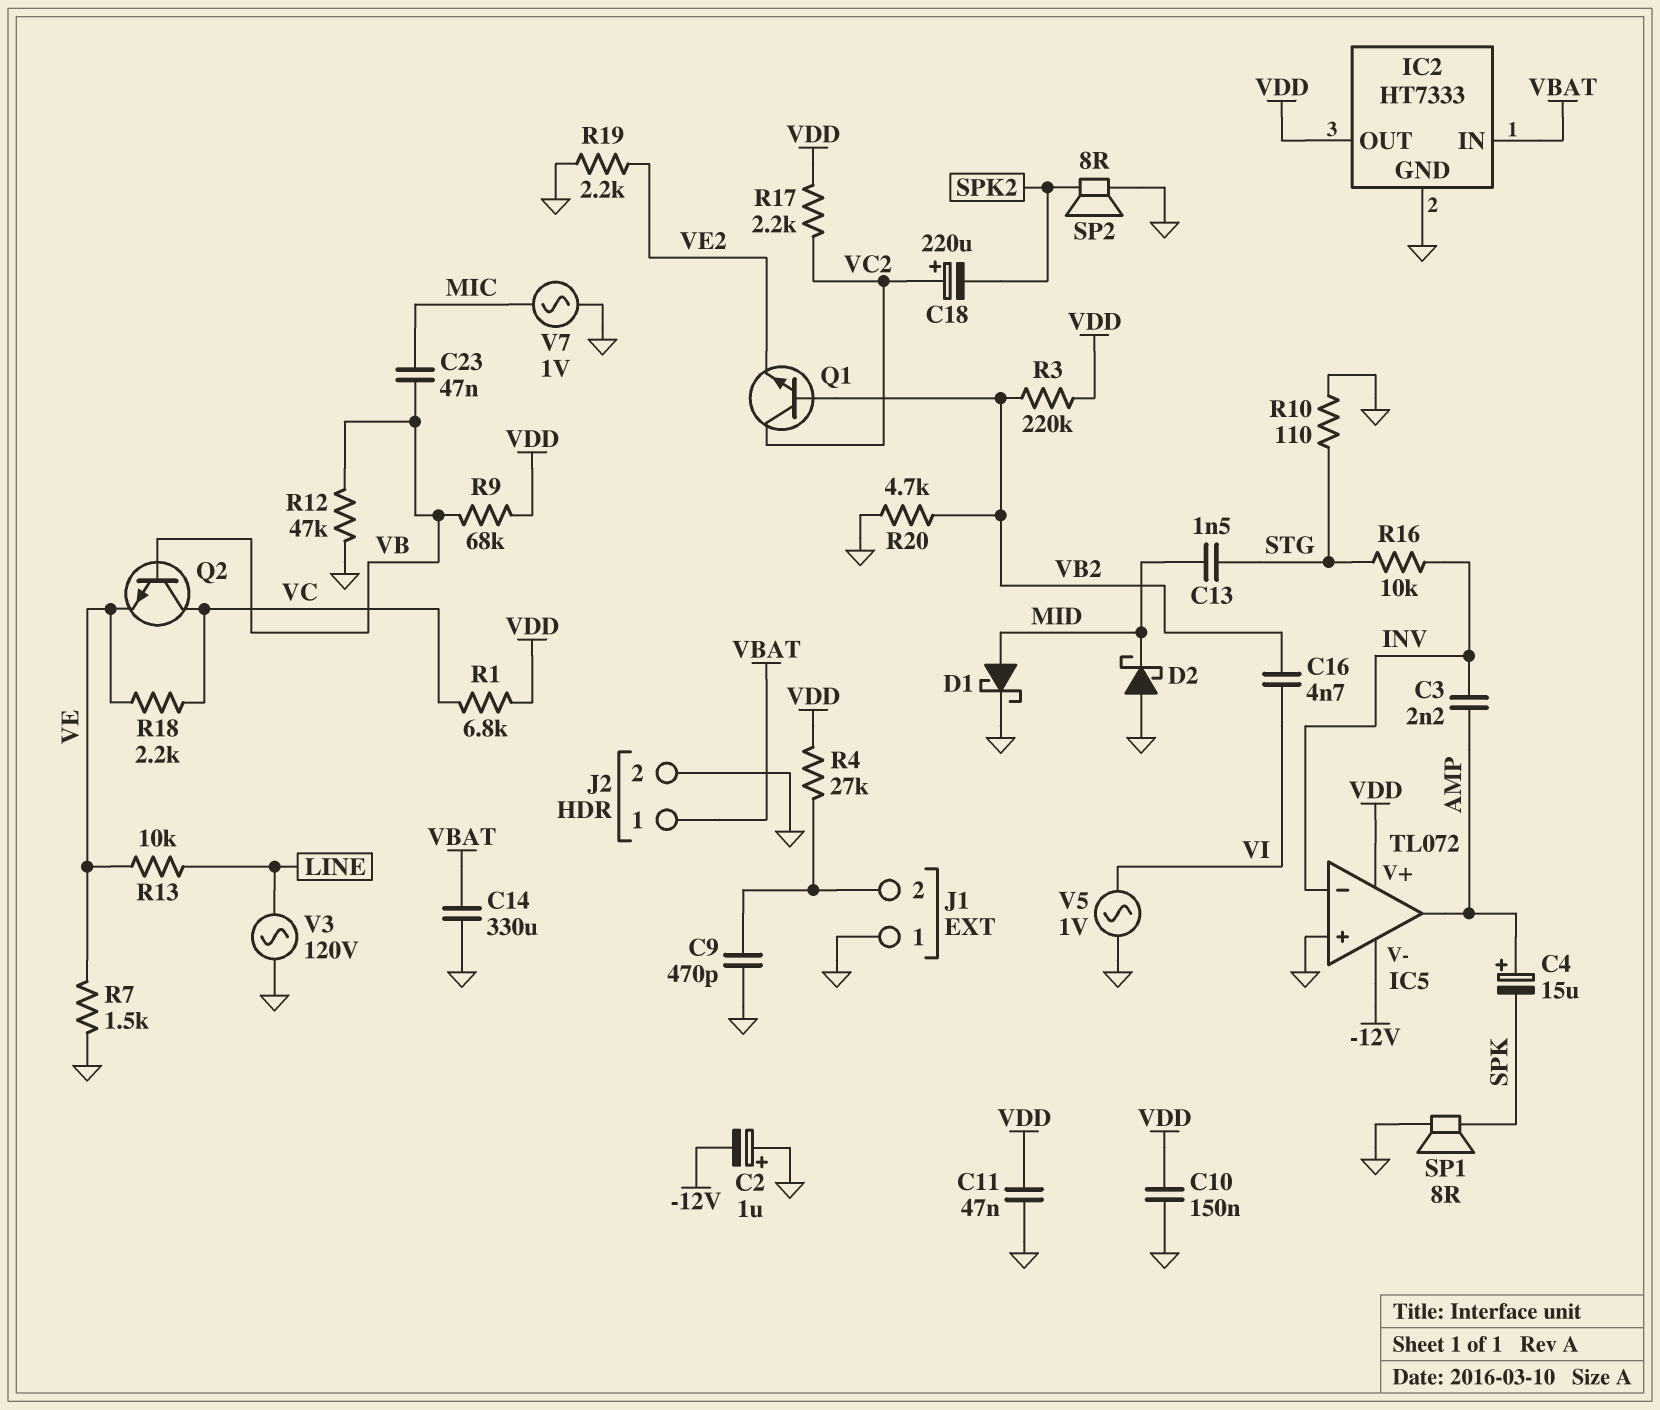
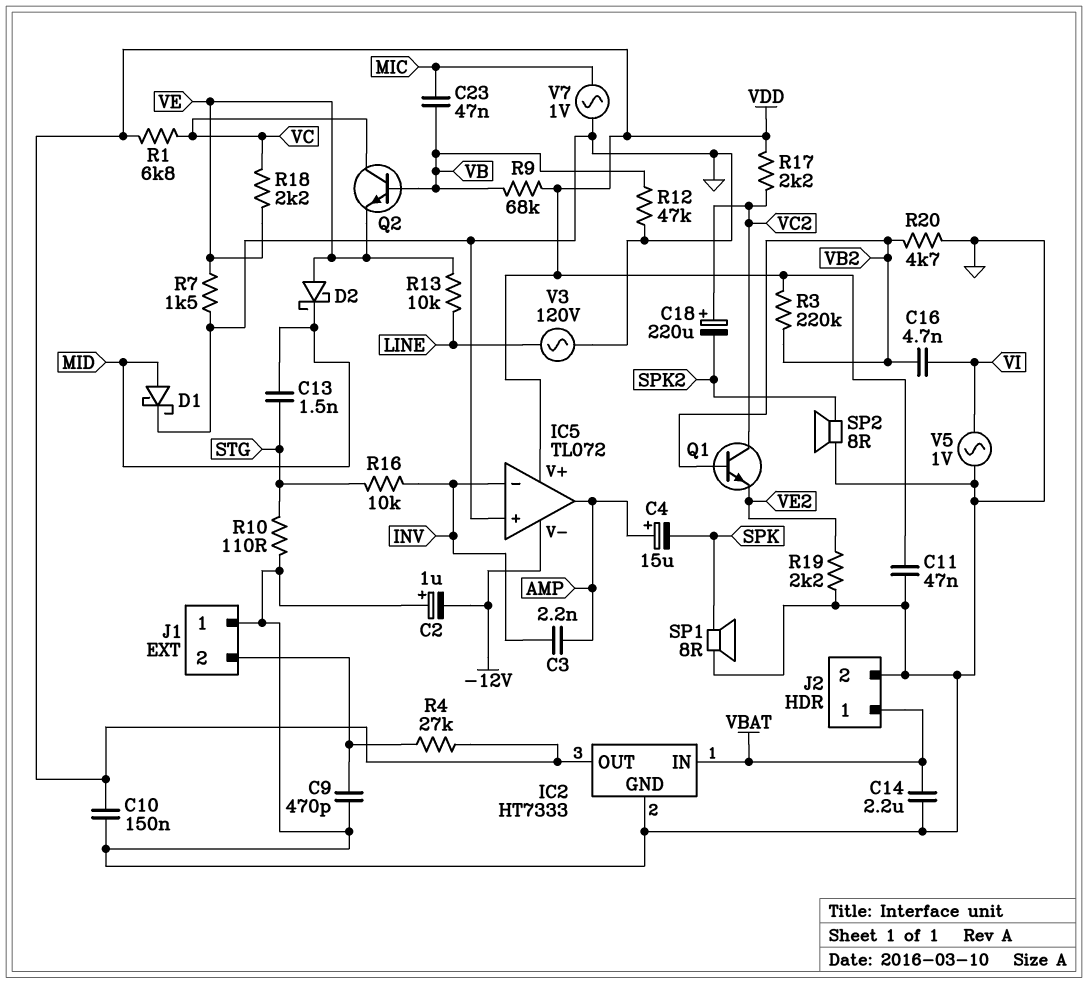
C14: 330uF (GND, VBAT) -> 2.2uF (GND, VBAT)
D2: schottky (A GND, K MID) -> schottky (A VE, K MID)

